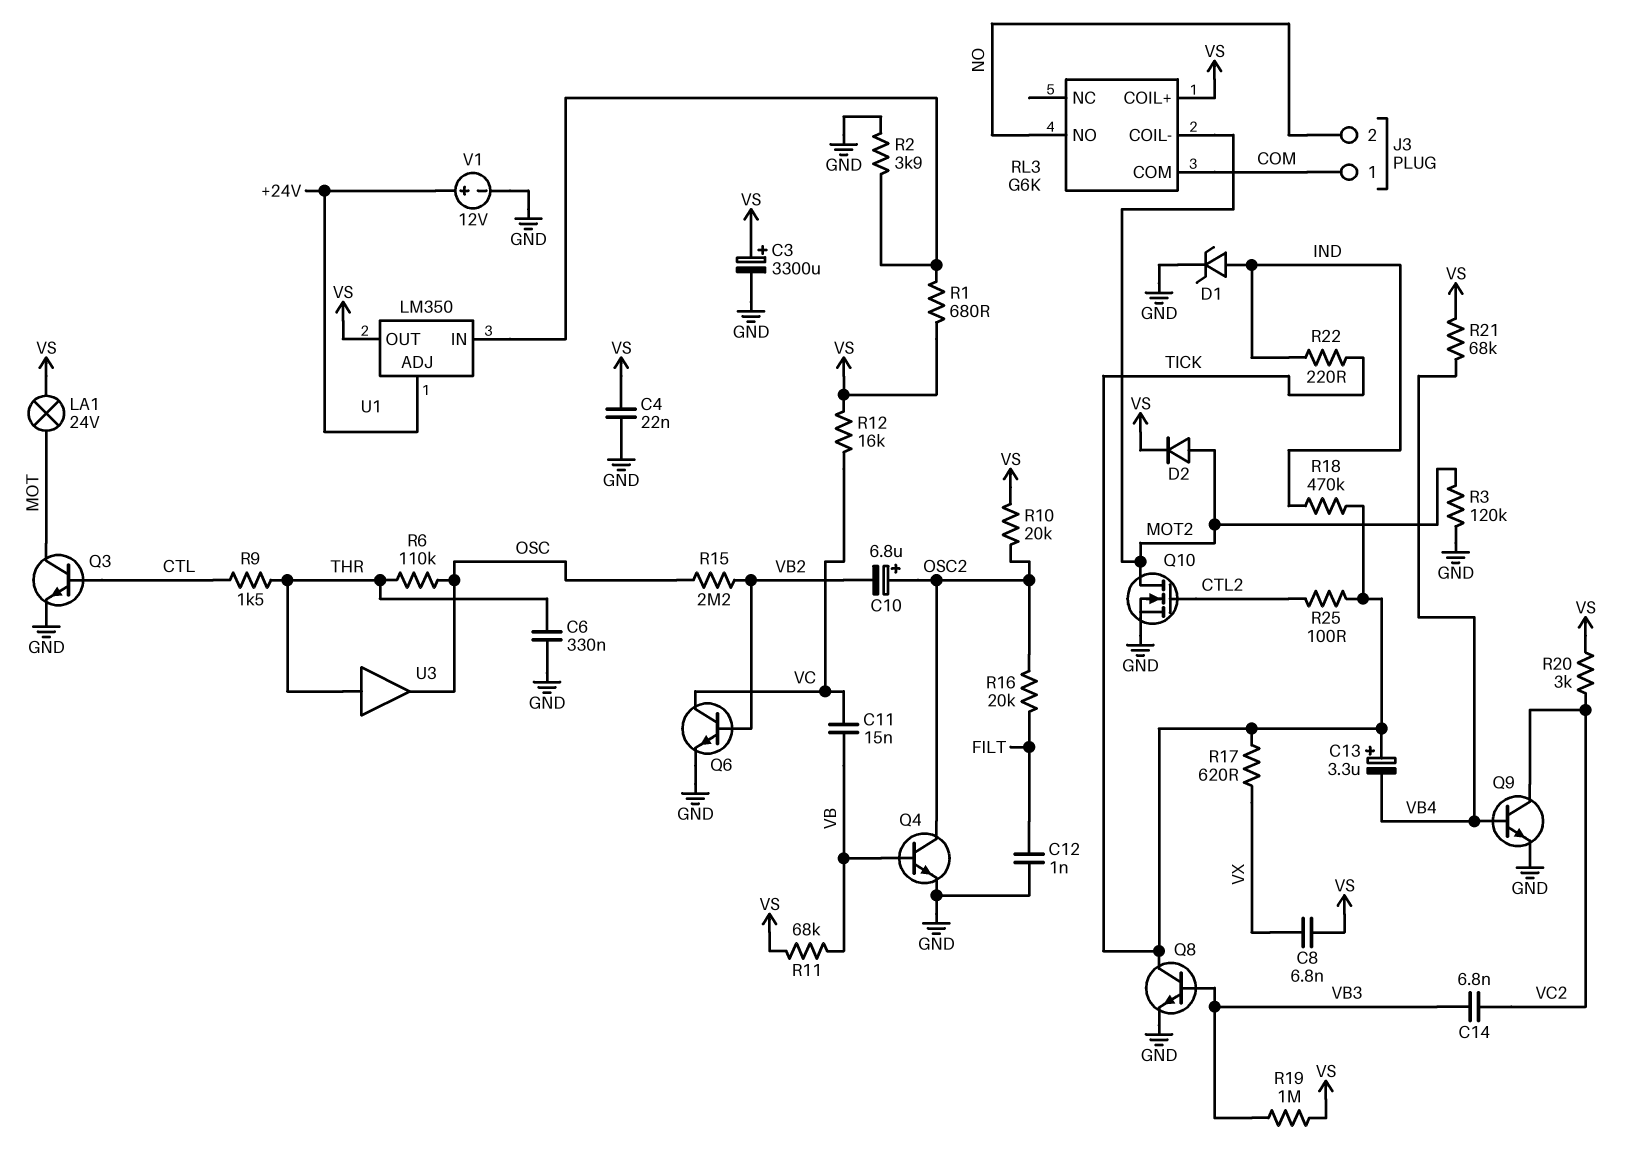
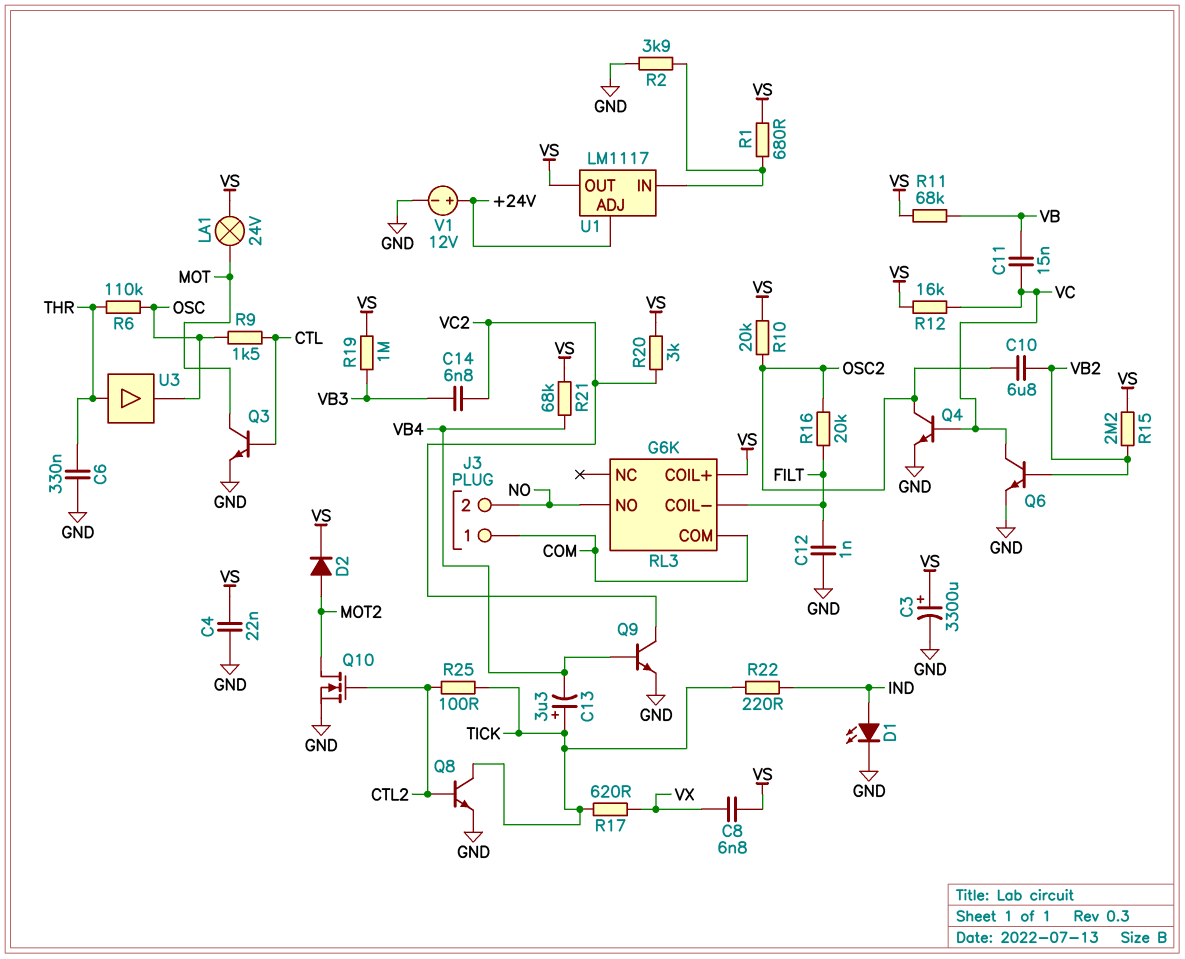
C10: 6.8uF (plus OSC2, minus VB2) -> 6.8uF (OSC2, VB2)
D1: zener (A IND, K GND) -> LED (A IND, K GND)
Q4: NPN (B VB, C OSC2, E GND) -> NPN (B VC, C OSC2, E GND)
Q8: NPN (B VB3, C TICK, E GND) -> NPN (B CTL2, C TICK, E GND)
R3: 120k (GND, MOT2) -> none
R9: 1.5k (CTL, THR) -> 1.5k (CTL, OSC)
R15: 2.2M (OSC, VB2) -> 2.2M (VB2, VS)
R18: 470k (IND, TICK) -> none
RL3 pin COIL-: MOT2 -> FILT
U1: LM350 -> LM1117

